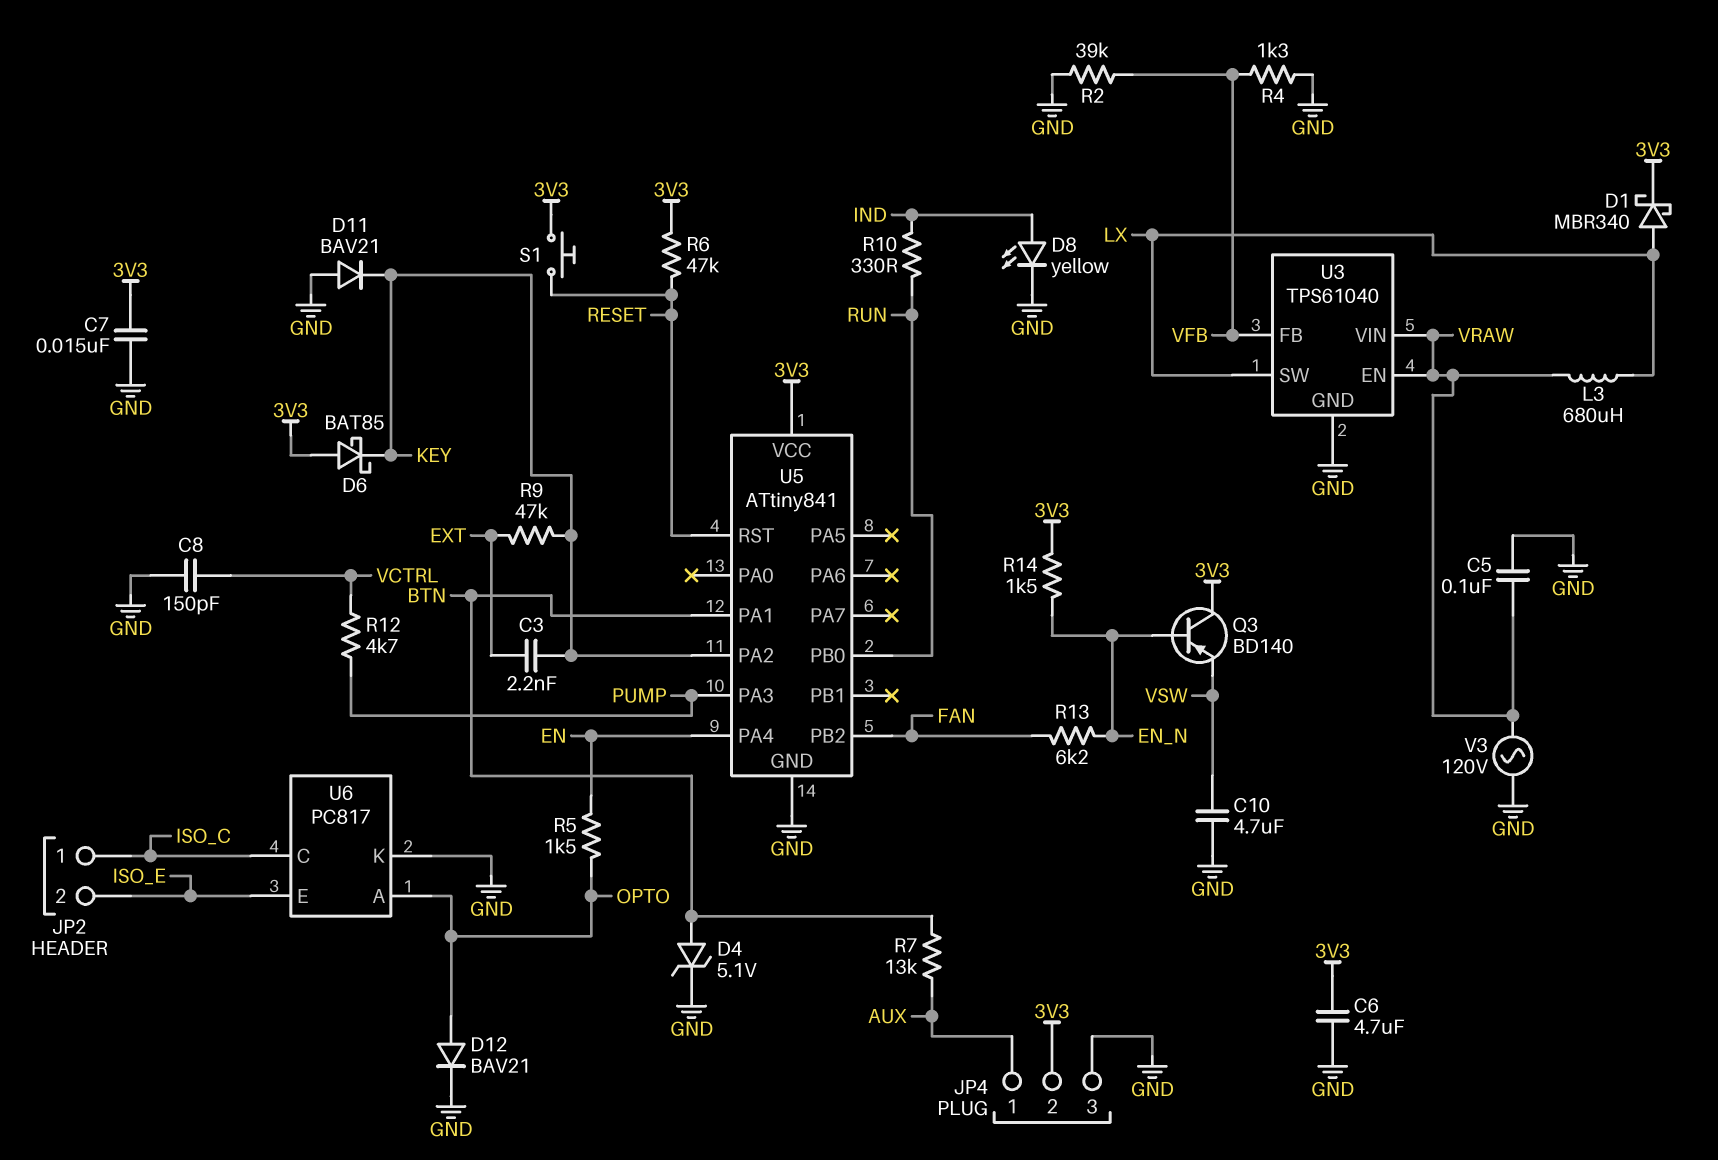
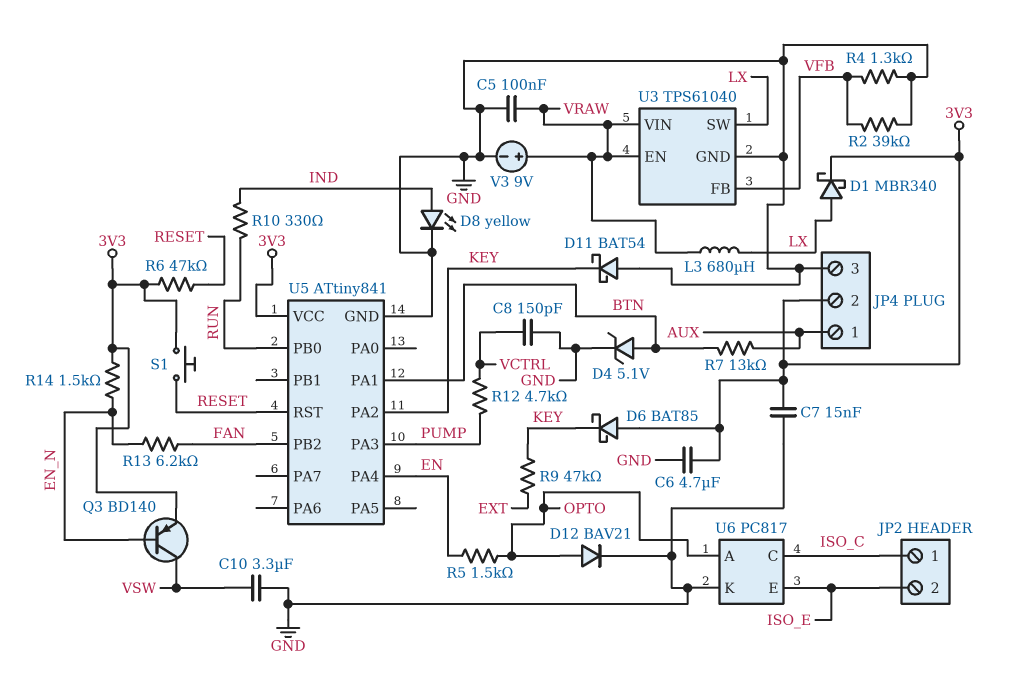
C3: 2.2nF (EXT, KEY) -> none
C10: 4.7uF (GND, VSW) -> 3.3uF (GND, VSW)
D11: diode BAV21 (A GND, K KEY) -> schottky BAT54 (A GND, K KEY)
Q3: PNP BD140 (B EN_N, C 3V3, E VSW) -> PNP BD140 (B EN_N, C VSW, E 3V3)
V3: AC 120V (GND, VRAW) -> 9V (plus VRAW, minus GND)

